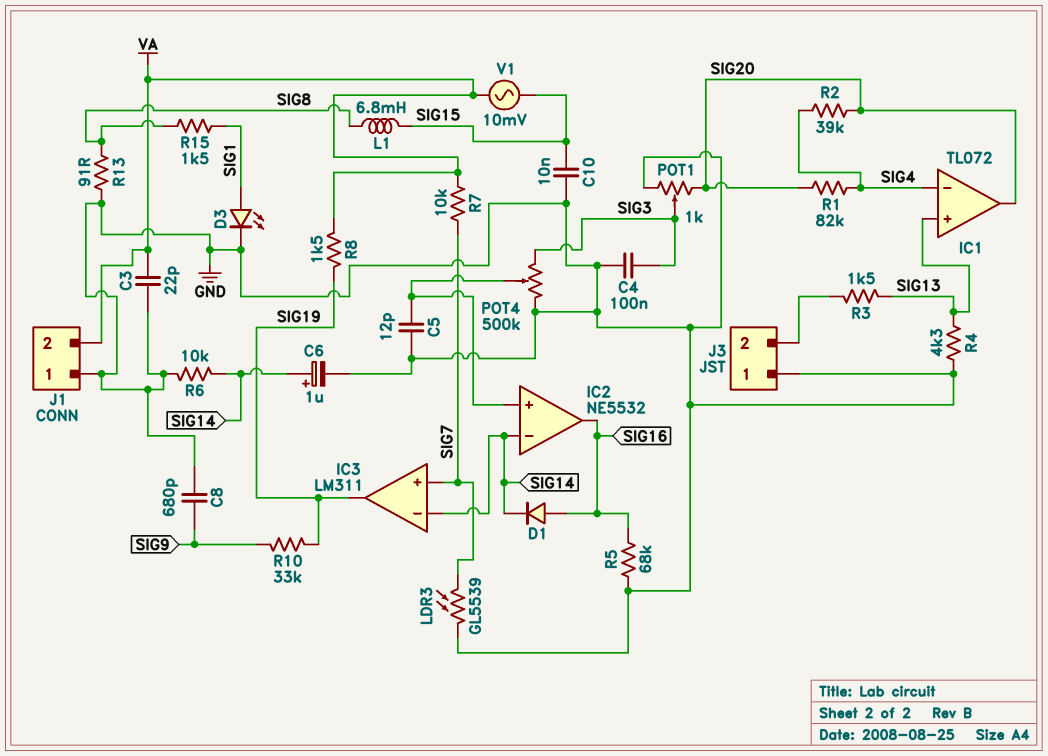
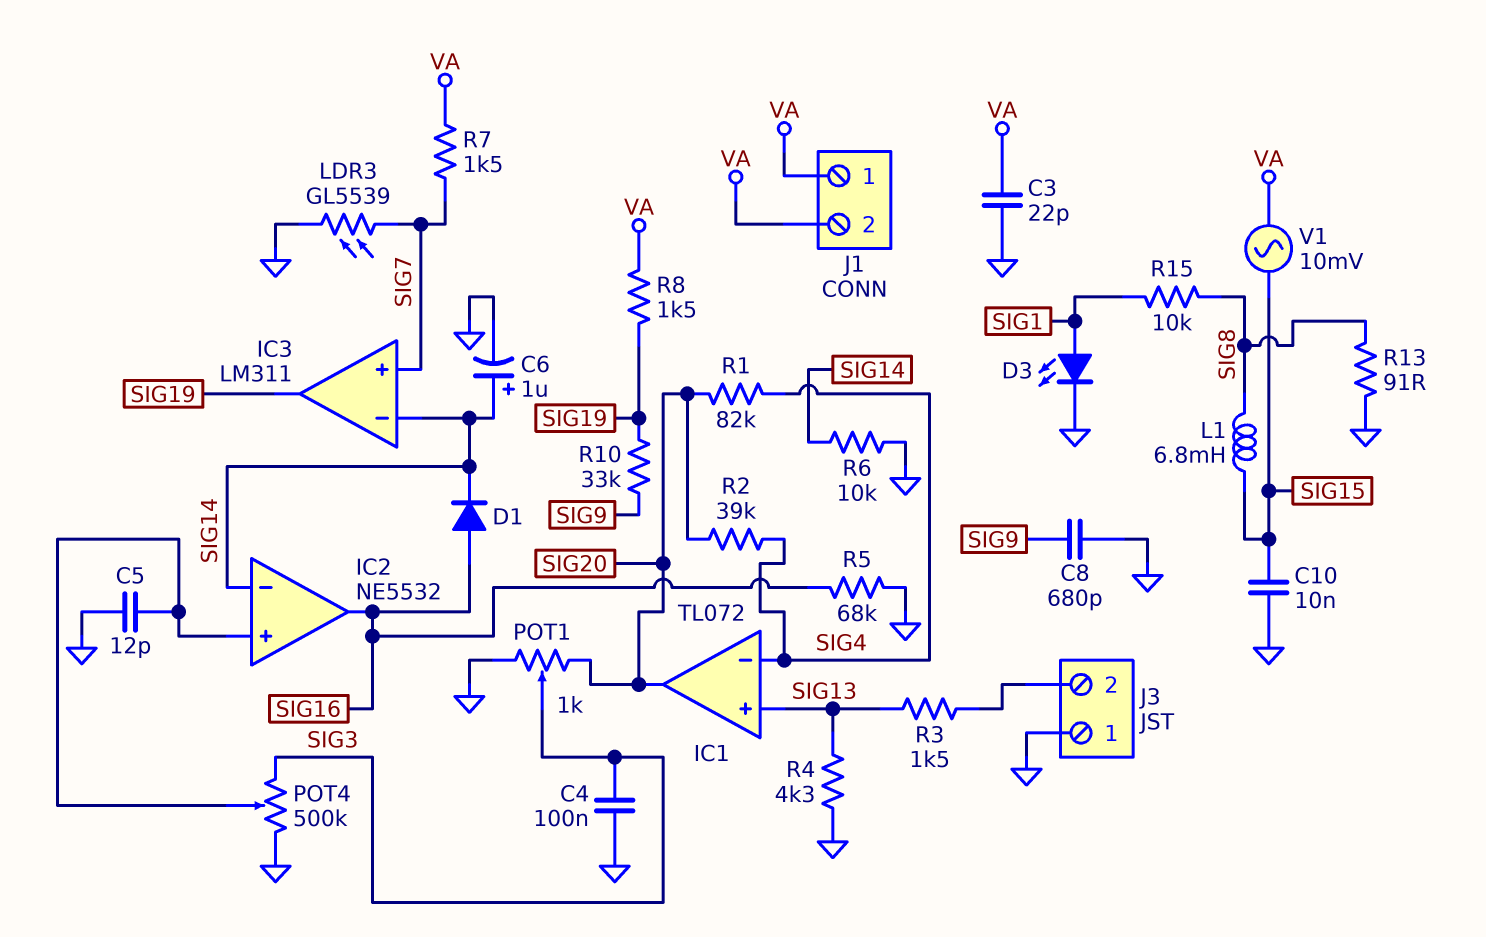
J1 pin 1: GND -> VA
R7: 10k (SIG7, VA) -> 1.5k (SIG7, VA)
R15: 1.5k (SIG1, SIG8) -> 10k (SIG1, SIG8)

